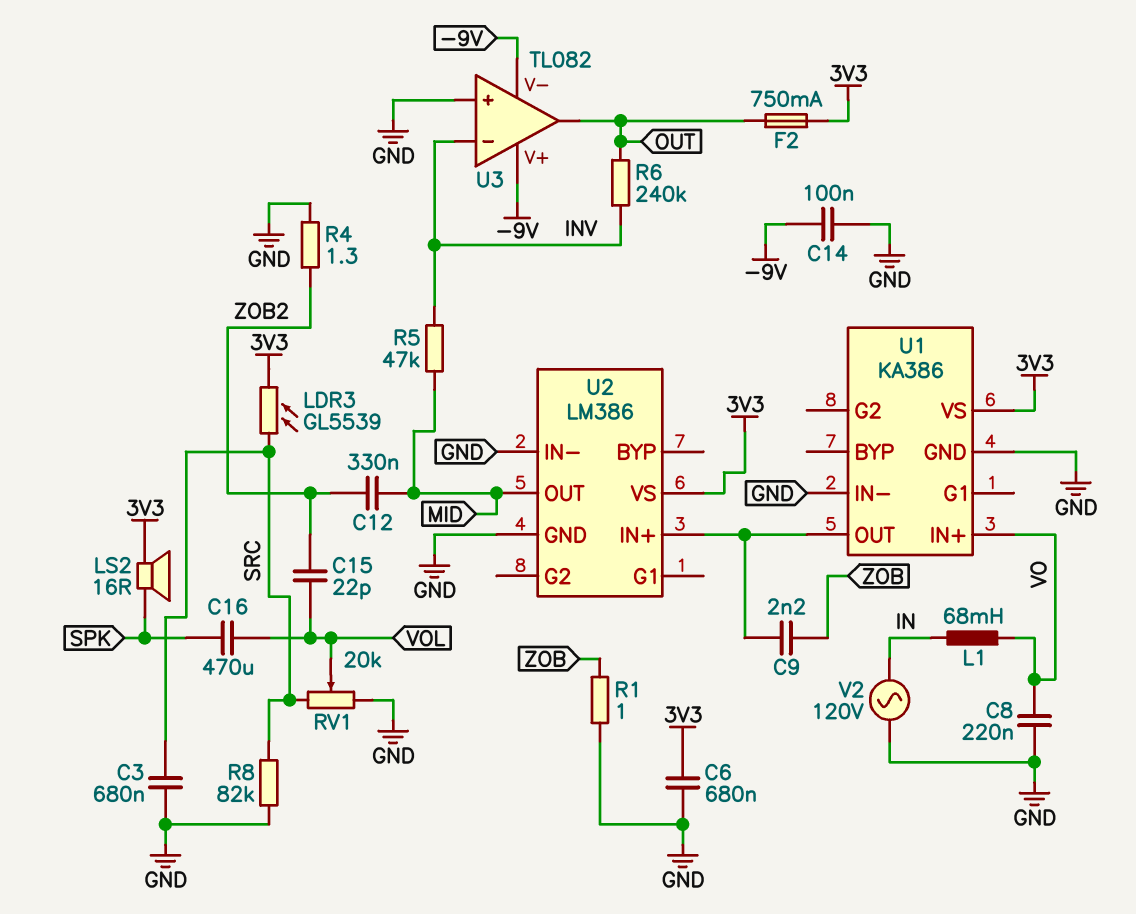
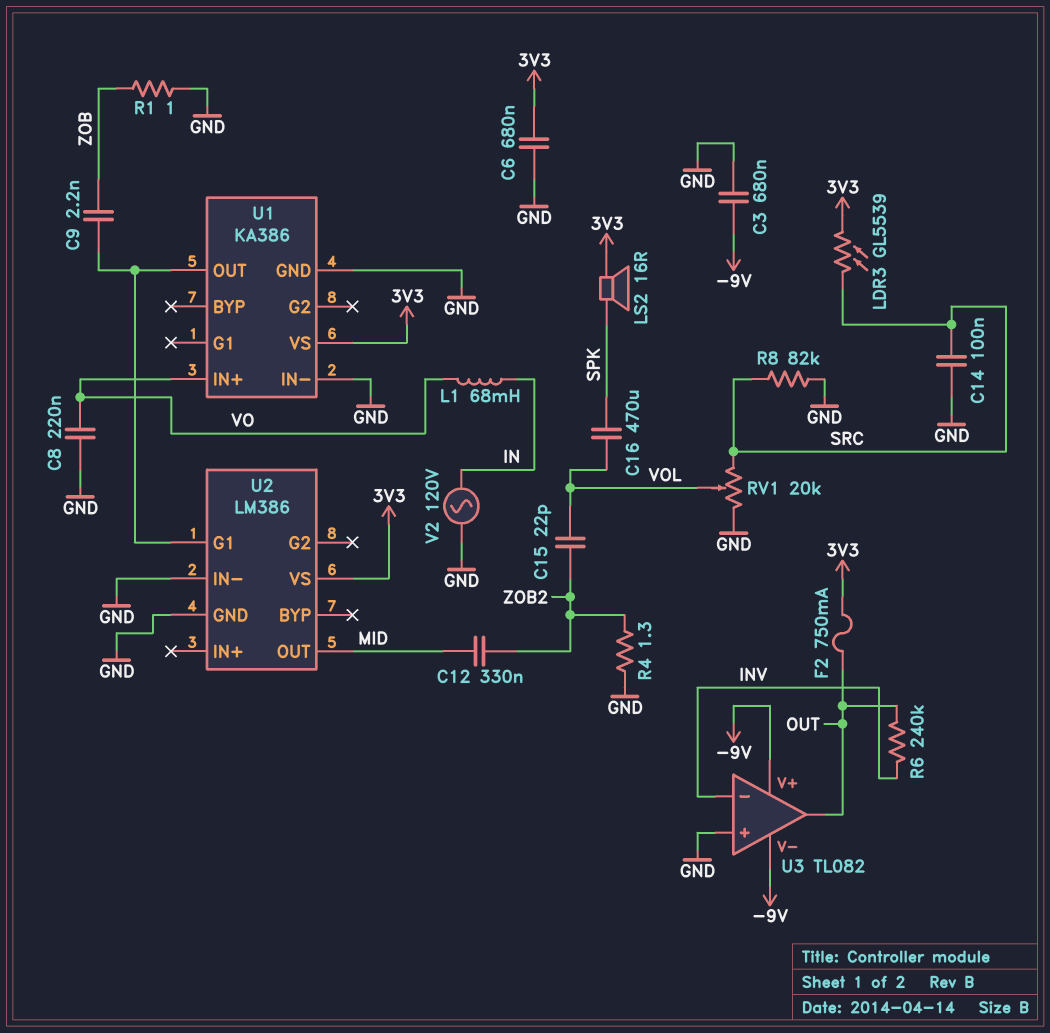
C3: 680nF (GND, SRC) -> 680nF (-9V, GND)
C14: 100nF (-9V, GND) -> 100nF (GND, SRC)
R5: 47k (INV, MID) -> none
U2 pin G1: none -> U1/OUT
U2 pin IN+: U1/OUT -> none

